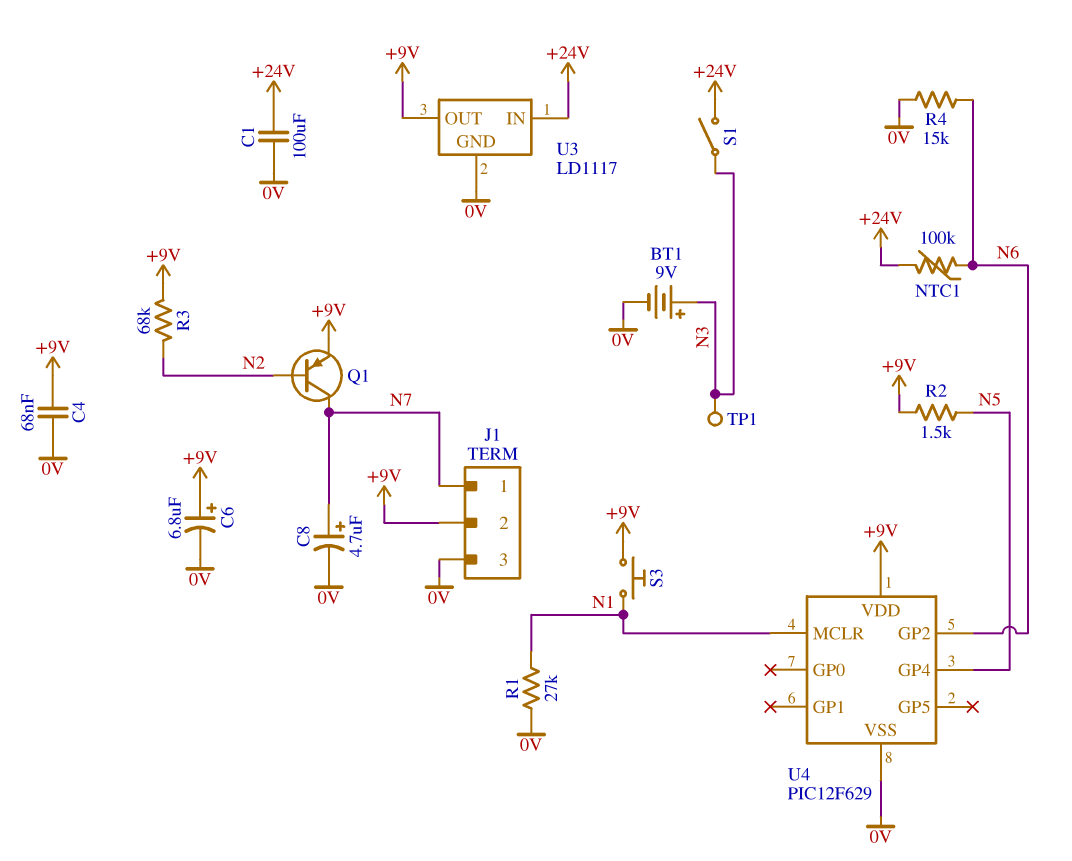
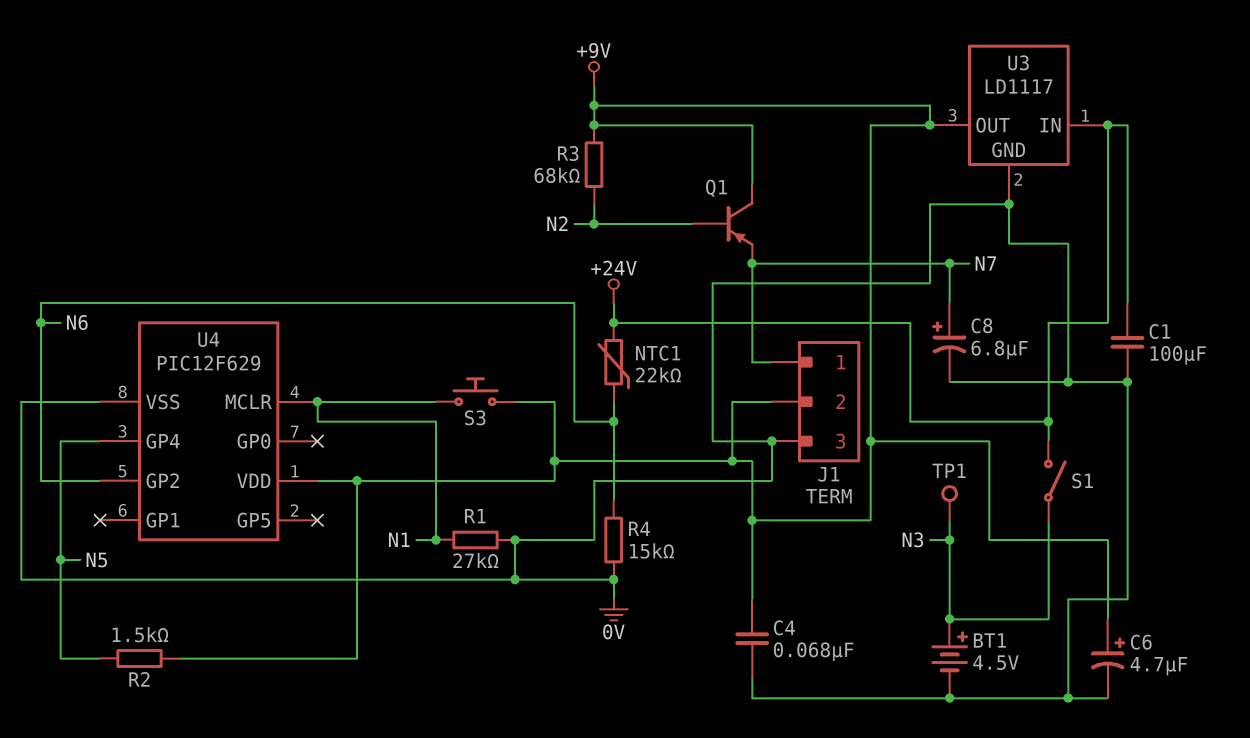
BT1: 9V (plus N3, minus 0V) -> 4.5V (plus N3, minus 0V)
C6: 6.8uF (plus +9V, minus 0V) -> 4.7uF (plus +9V, minus 0V)
C8: 4.7uF (plus N7, minus 0V) -> 6.8uF (plus N7, minus 0V)
NTC1: 100k (+24V, N6) -> 22k (+24V, N6)
Q1: PNP (B N2, C N7, E +9V) -> PNP (B N2, C +9V, E N7)

